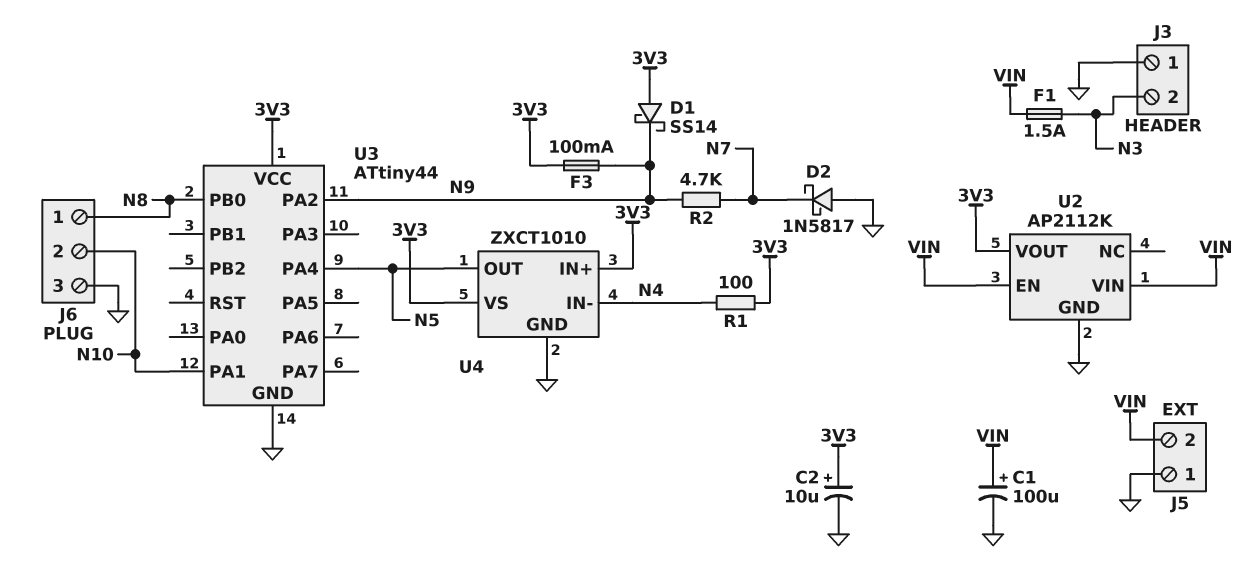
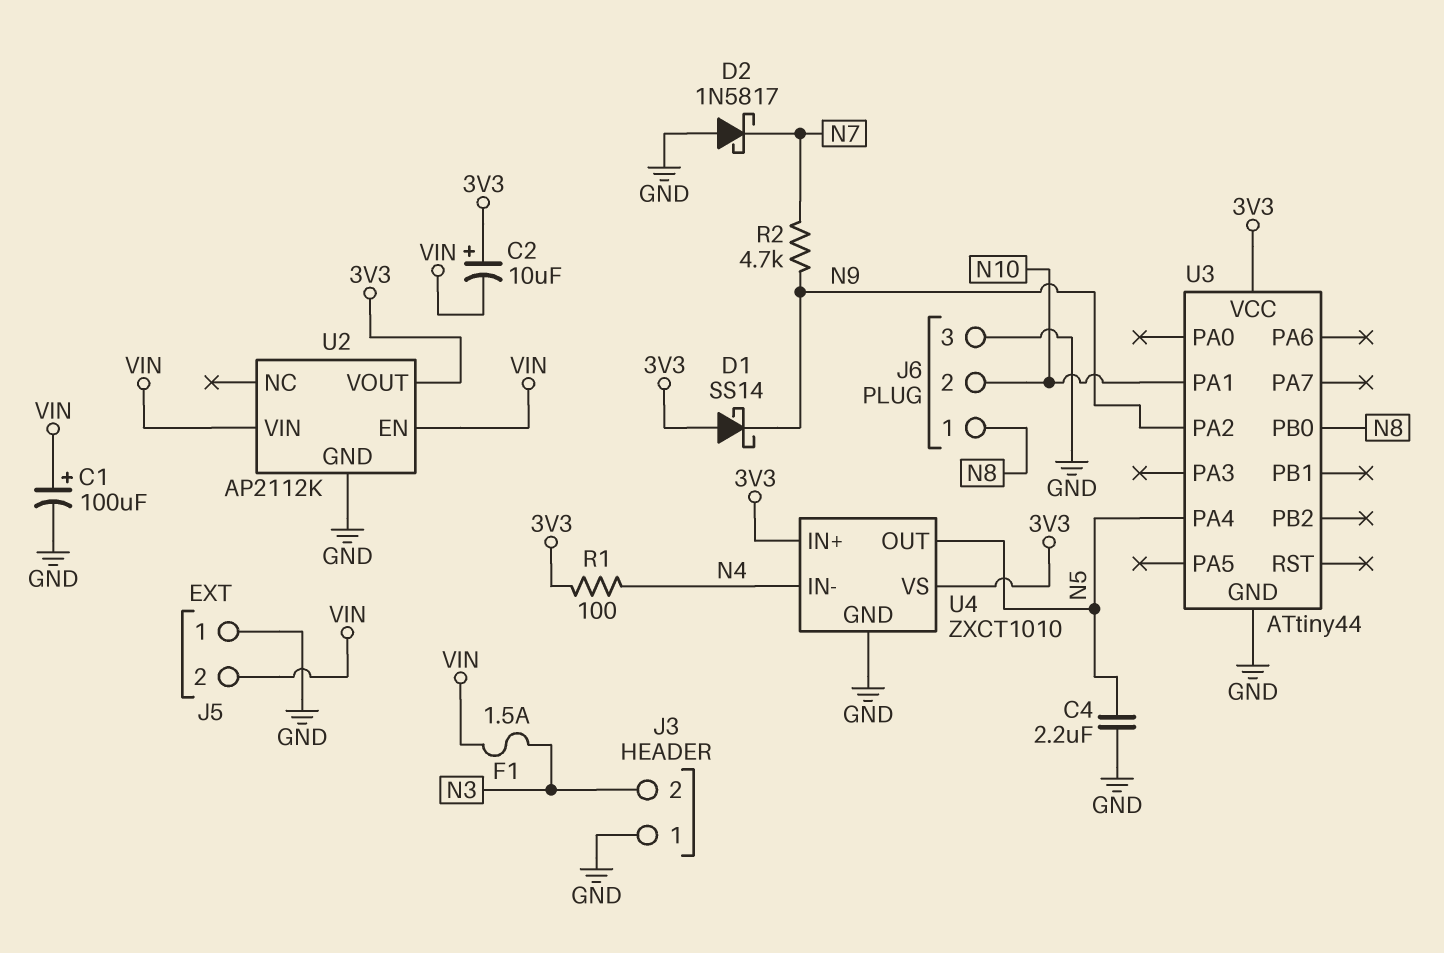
C2: 10uF (plus 3V3, minus GND) -> 10uF (plus 3V3, minus VIN)
C4: none -> 2.2uF (GND, N5)
F3: 100mA (3V3, N9) -> none

